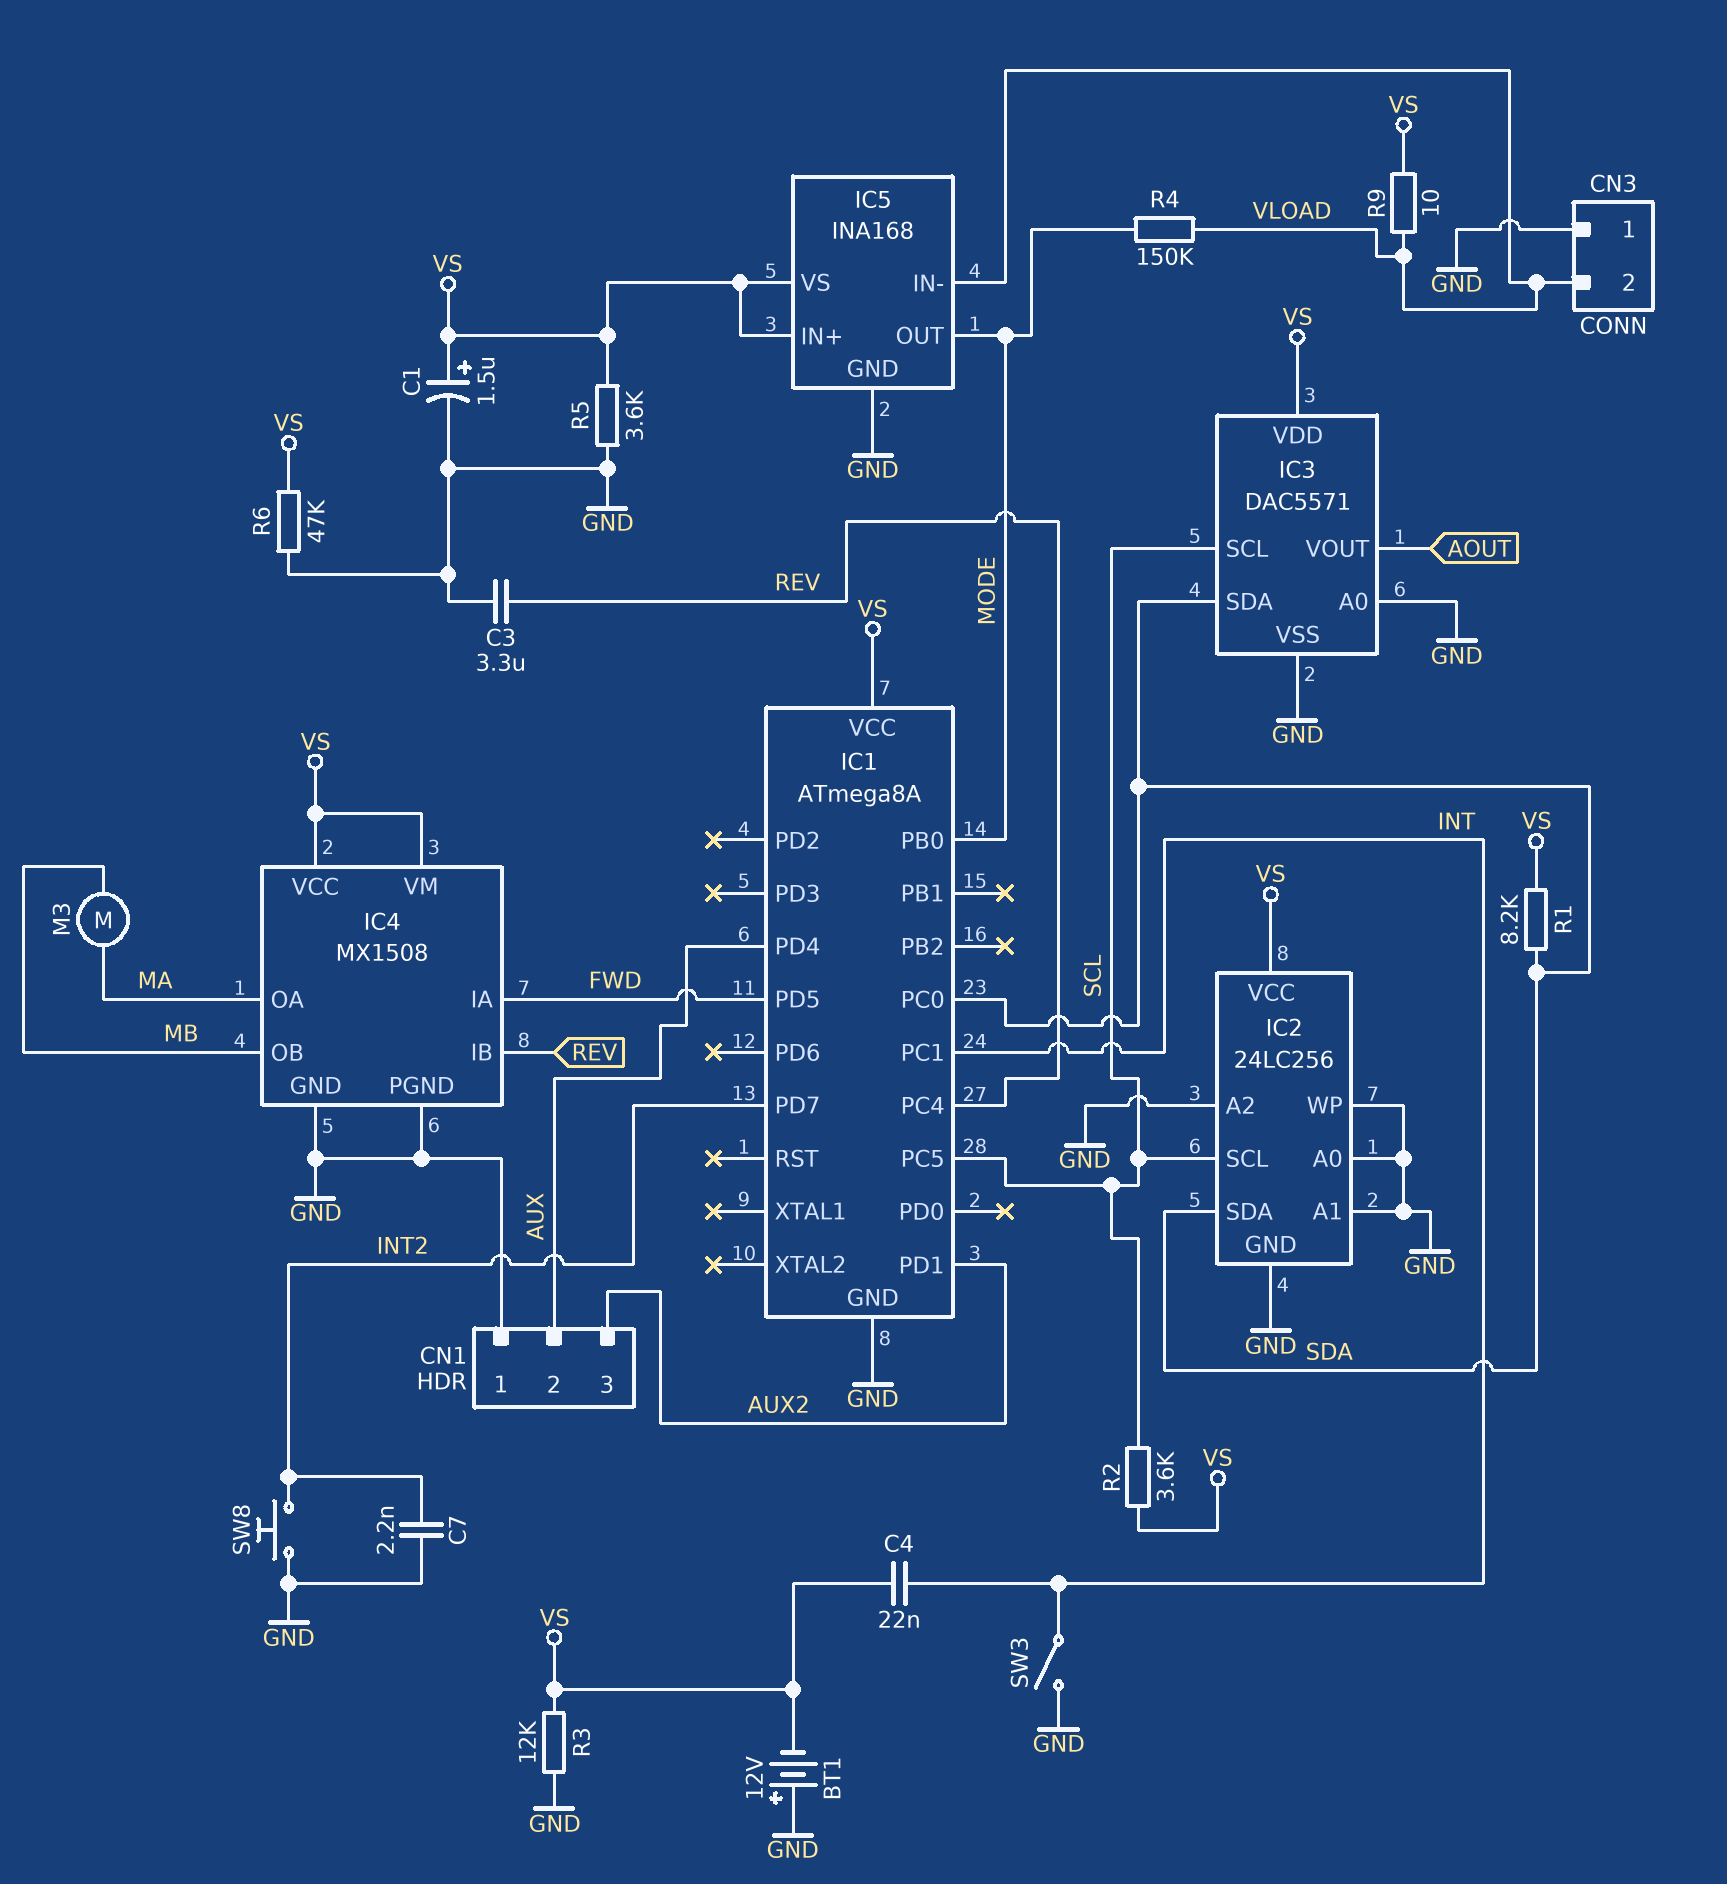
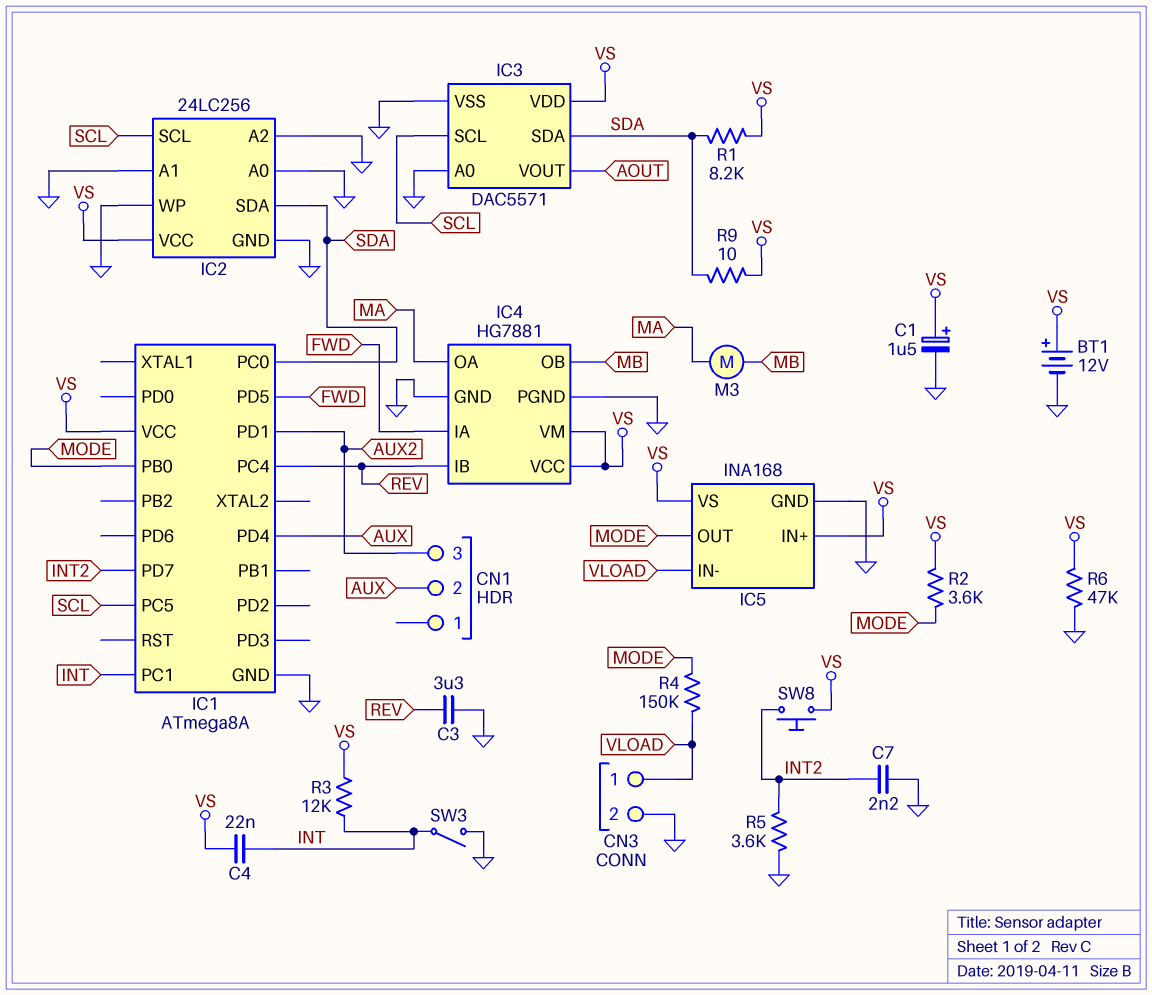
BT1: 12V (plus GND, minus VS) -> 12V (plus VS, minus GND)
CN1 pin 1: GND -> none
CN3 pin 1: GND -> VLOAD
CN3 pin 2: VLOAD -> GND
IC4: MX1508 -> HG7881
R2: 3.6k (SCL, VS) -> 3.6k (MODE, VS)
R3: 12k (GND, VS) -> 12k (INT, VS)
R5: 3.6k (GND, VS) -> 3.6k (GND, INT2)
R9: 10 (VLOAD, VS) -> 10 (SDA, VS)
SW8: button (GND, INT2) -> button (INT2, VS)

